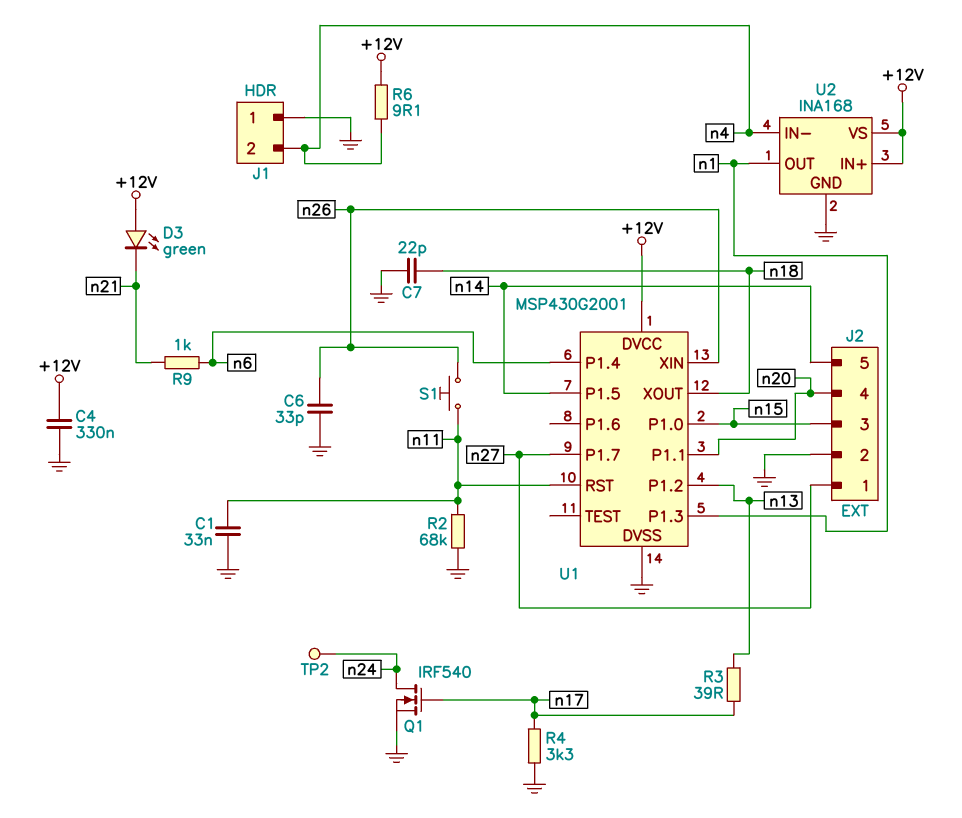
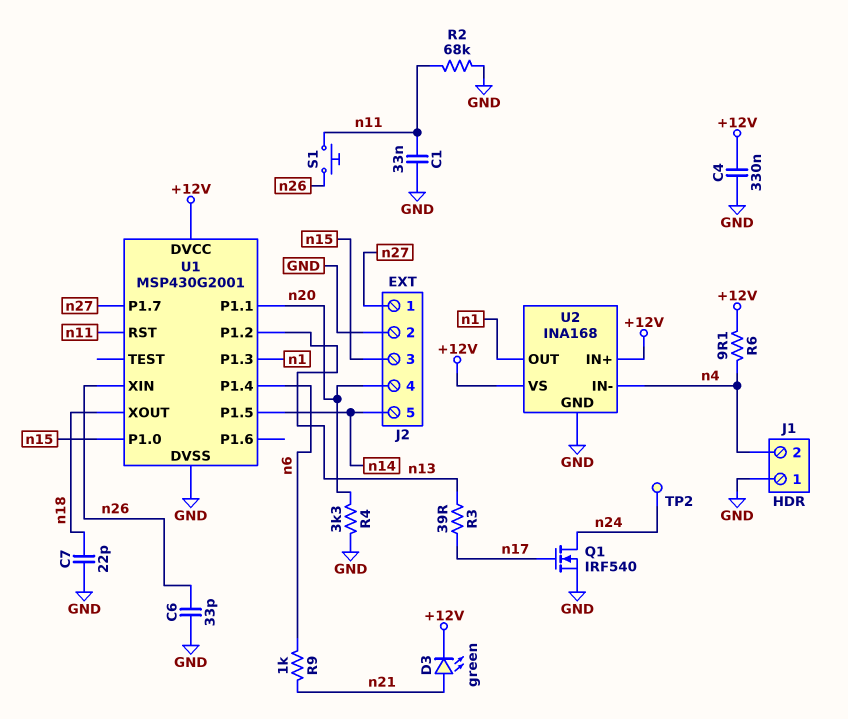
D3: LED green (A +12V, K n21) -> LED green (A n21, K +12V)
R4: 3.3k (GND, n17) -> 3.3k (GND, n20)

